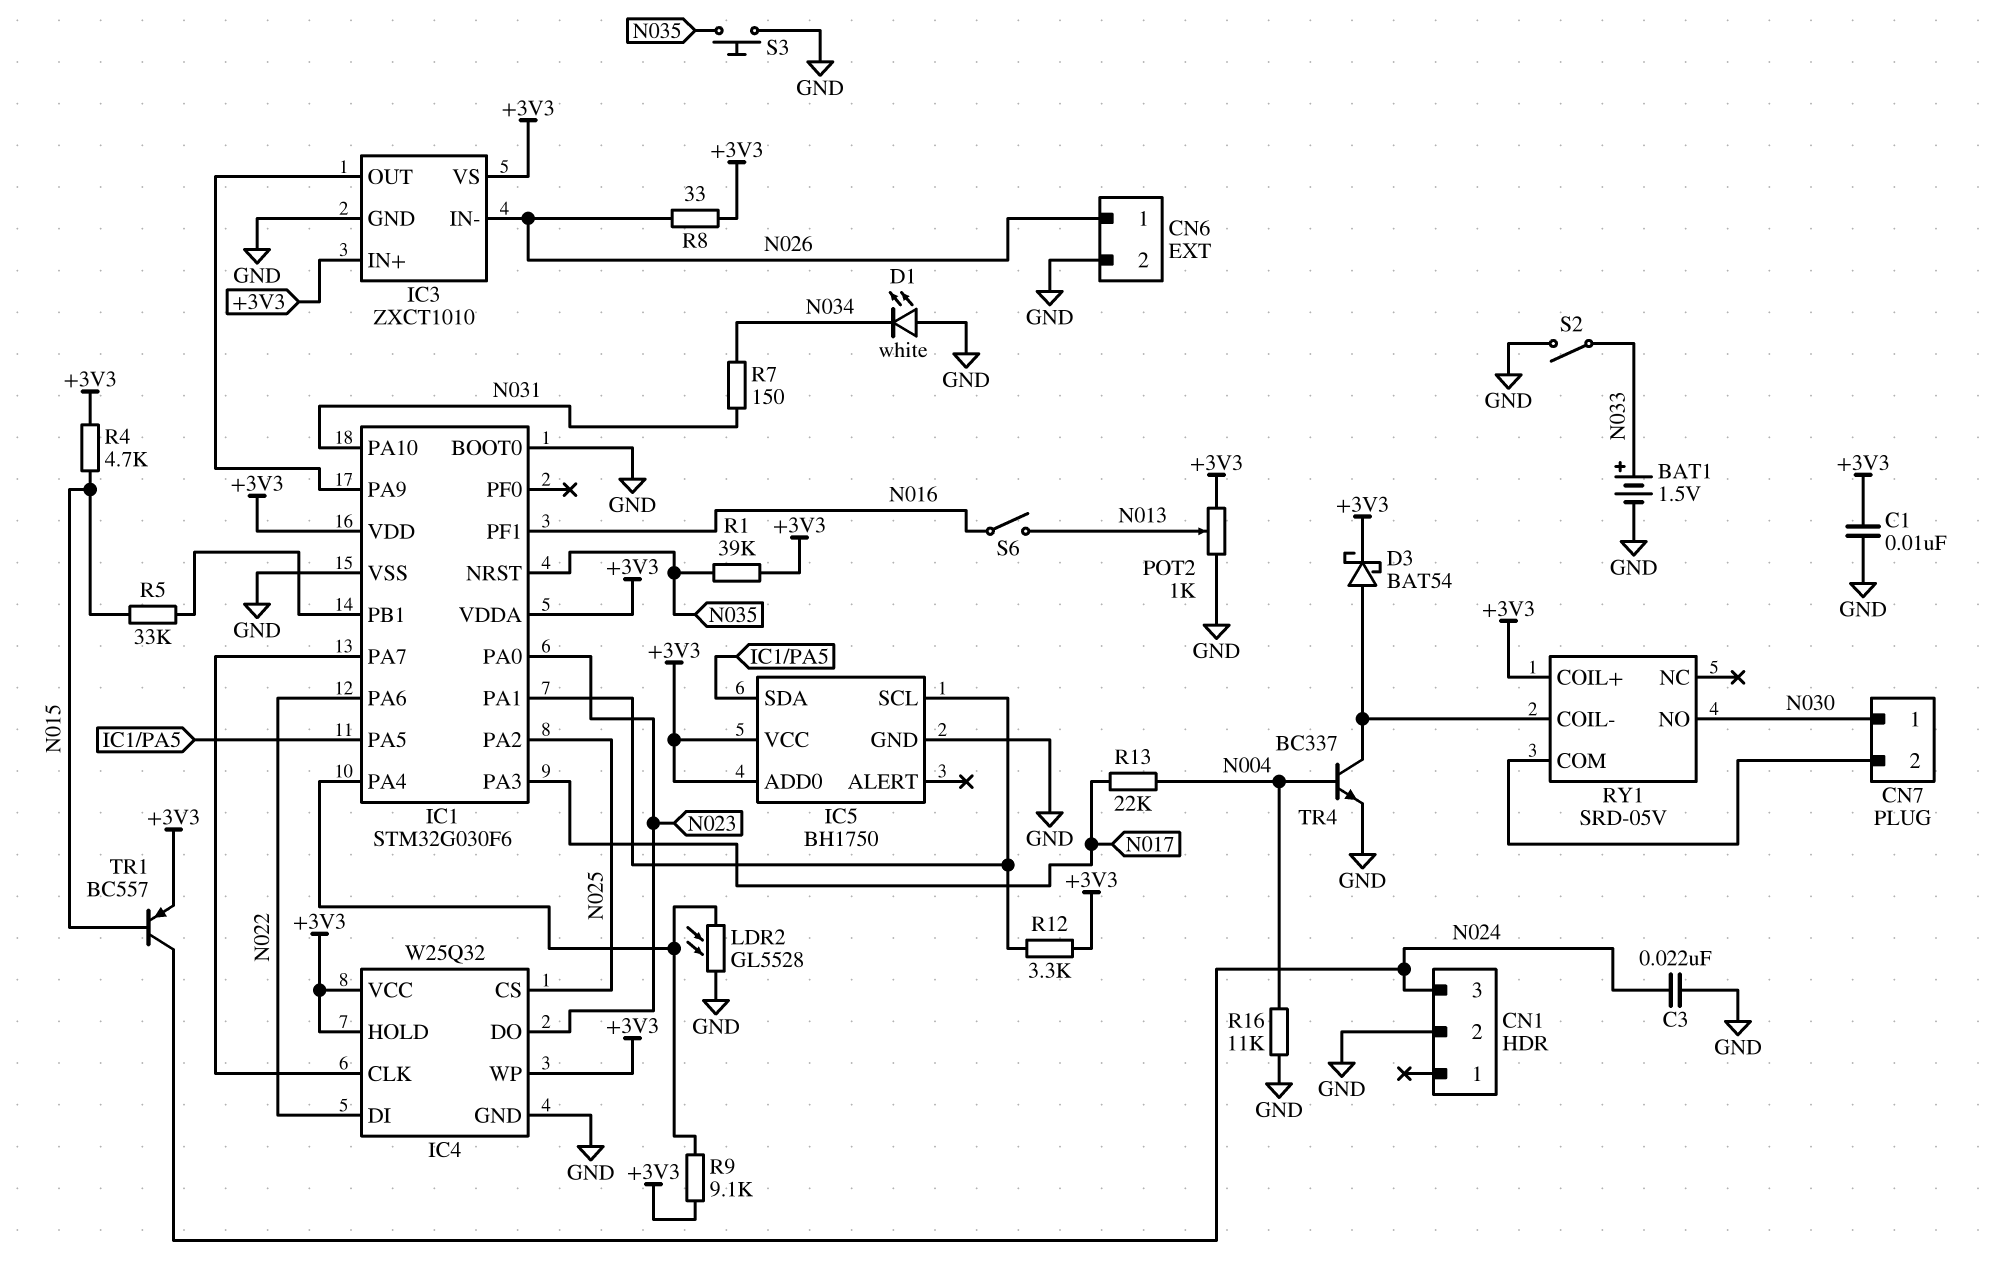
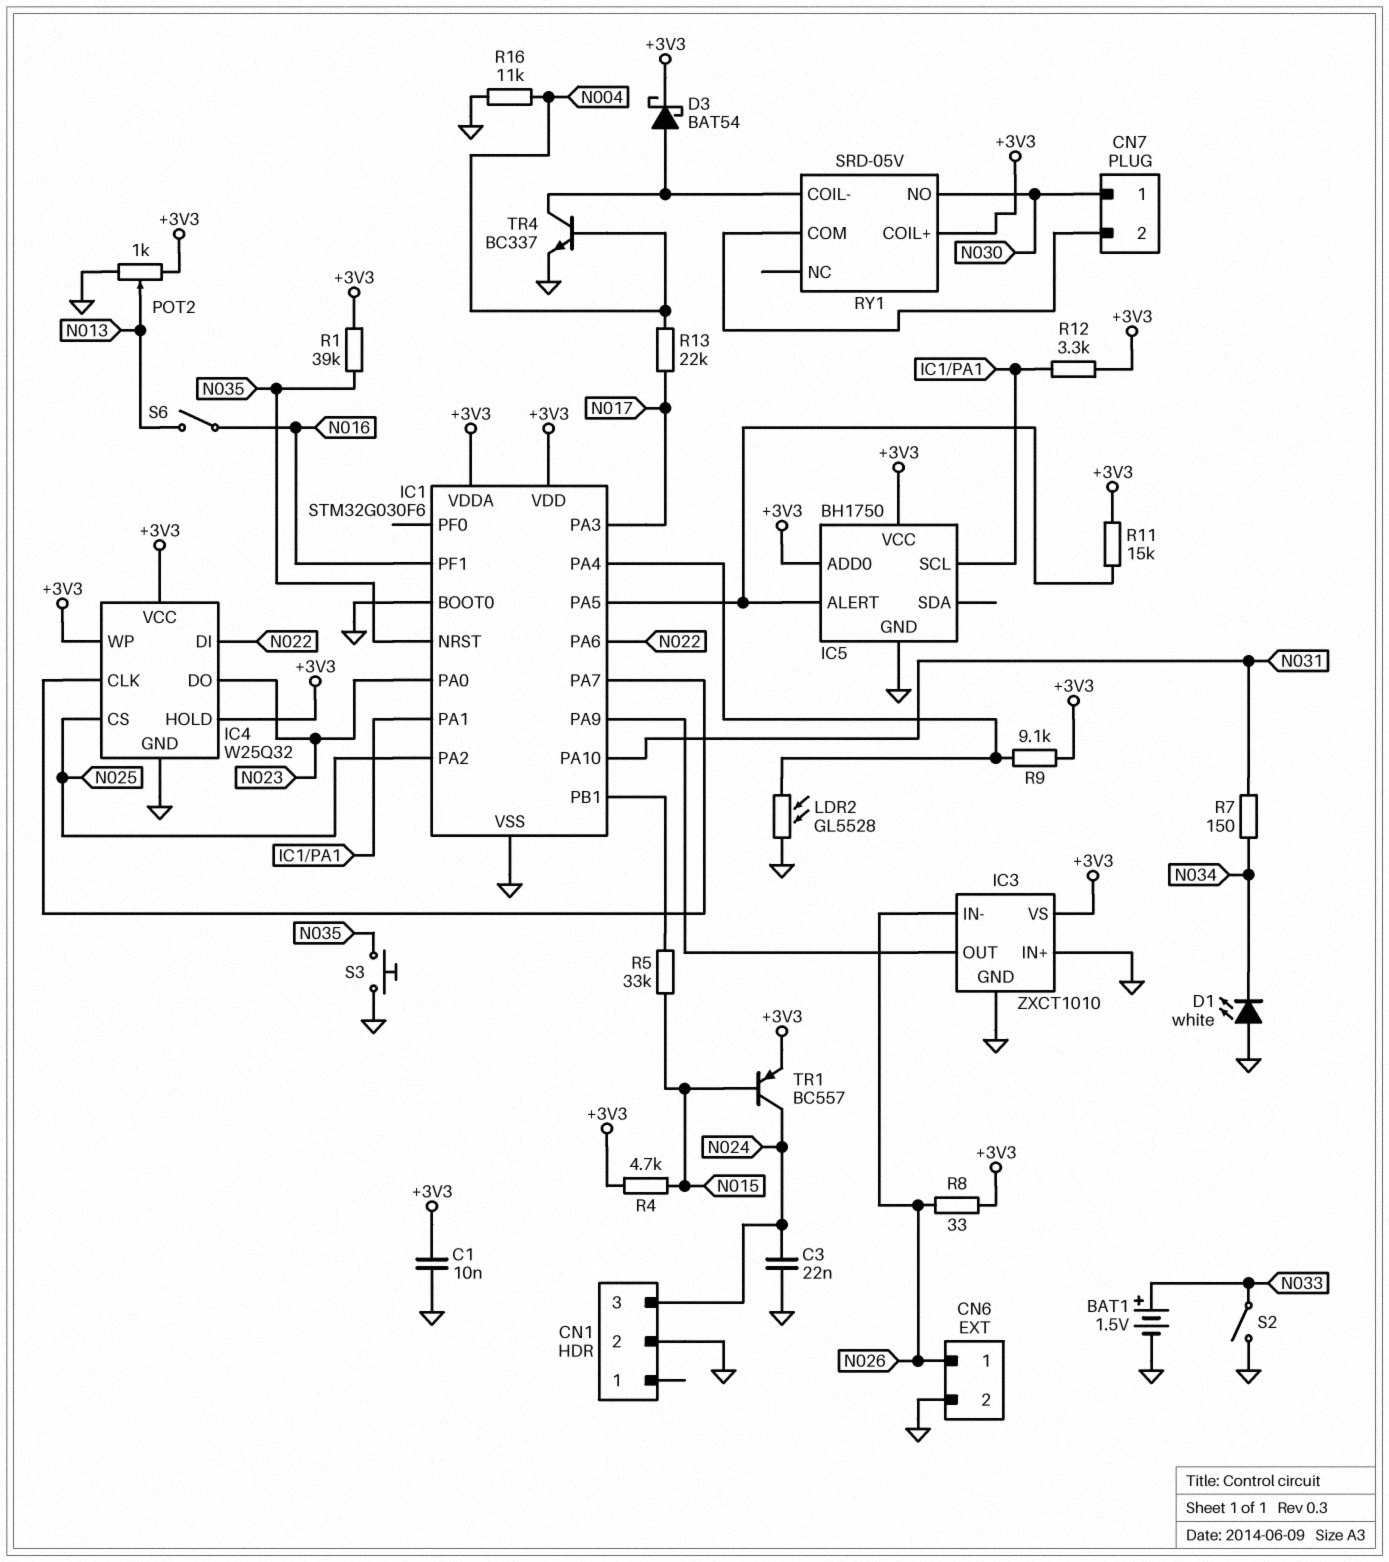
IC3 pin IN+: +3V3 -> GND
IC5 pin ALERT: none -> IC1/PA5
IC5 pin SDA: IC1/PA5 -> none
R11: none -> 15k (+3V3, IC1/PA5)

